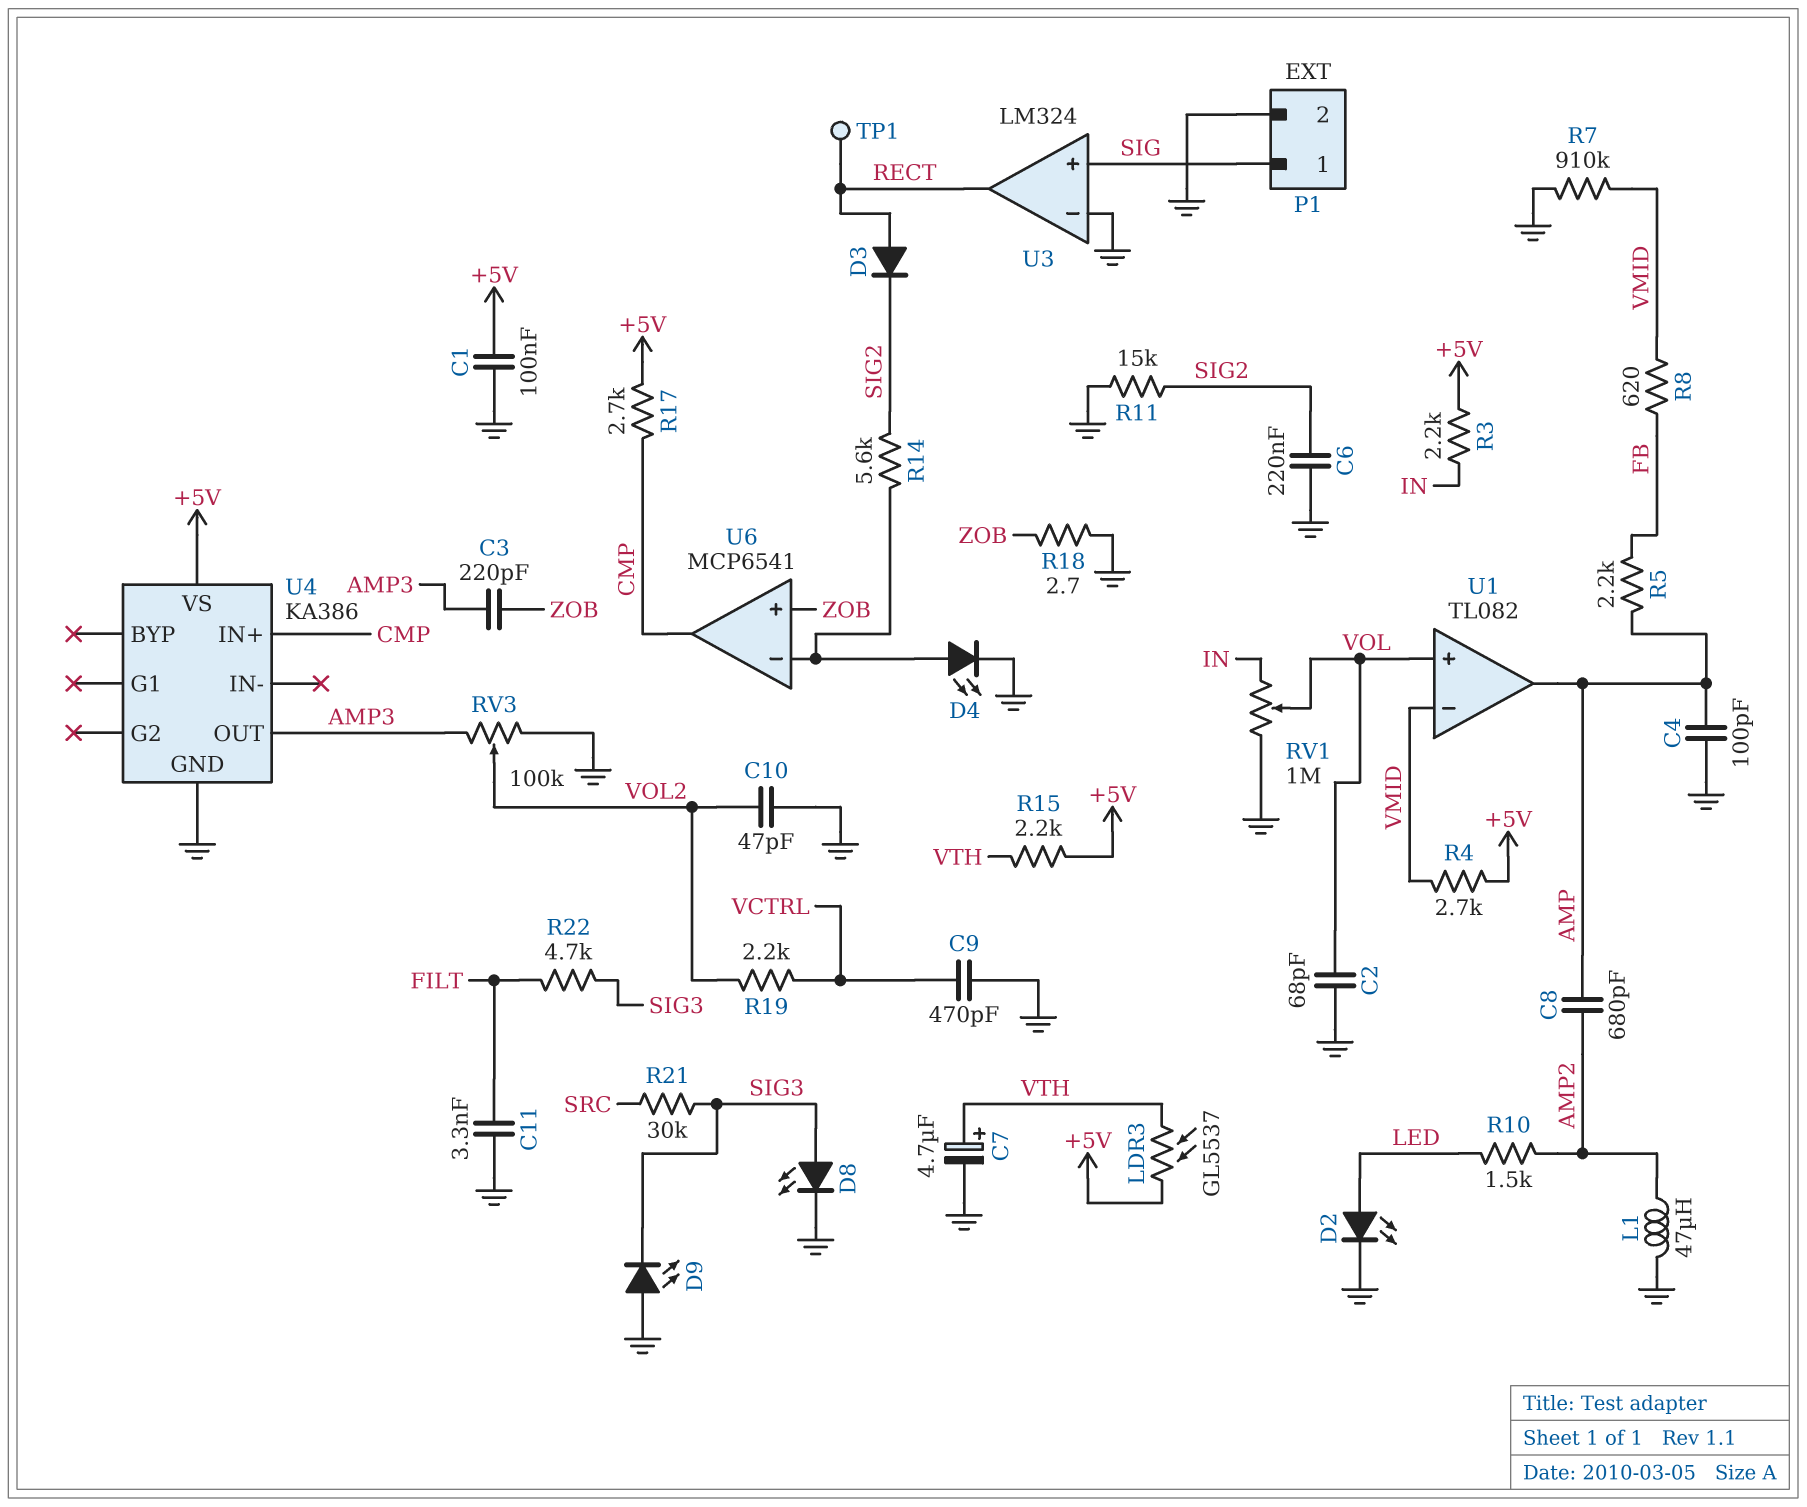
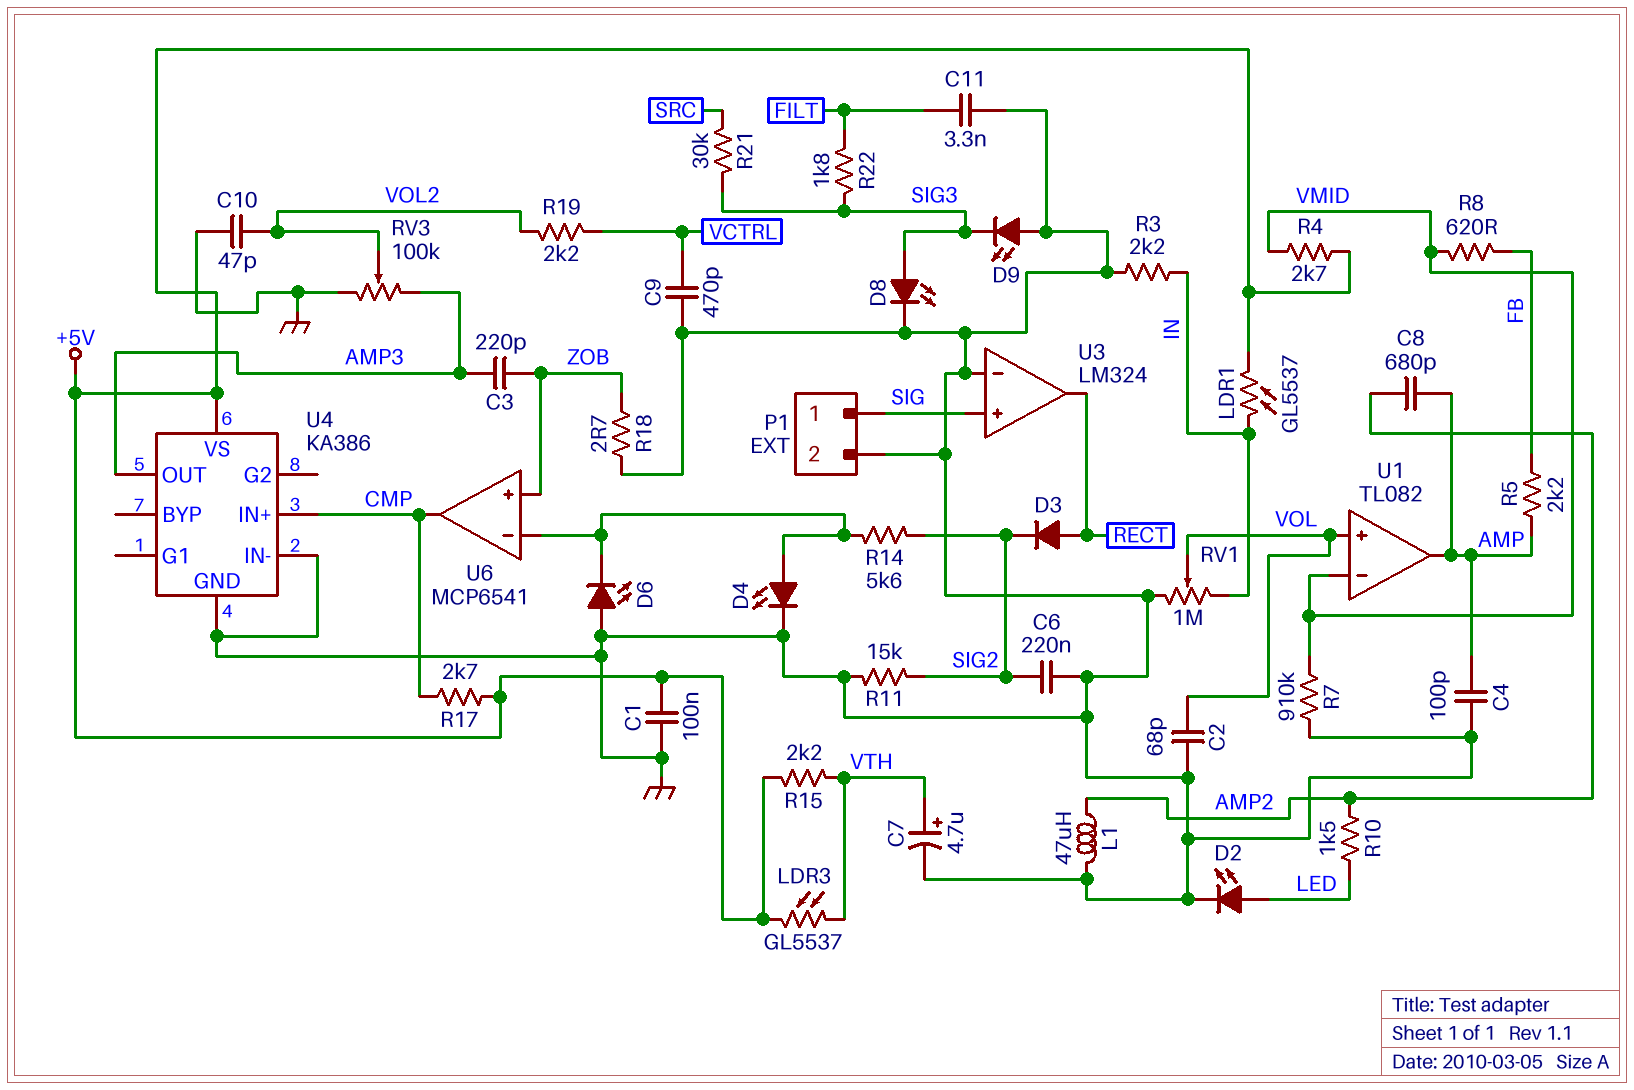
D6: none -> LED (A GND, K U6/in-)
LDR1: none -> GL5537 (+5V, IN)
R3: 2.2k (+5V, IN) -> 2.2k (GND, IN)
R22: 4.7k (FILT, SIG3) -> 1.8k (FILT, SIG3)
TP1: test point (RECT) -> none
U4 pin IN-: none -> GND

